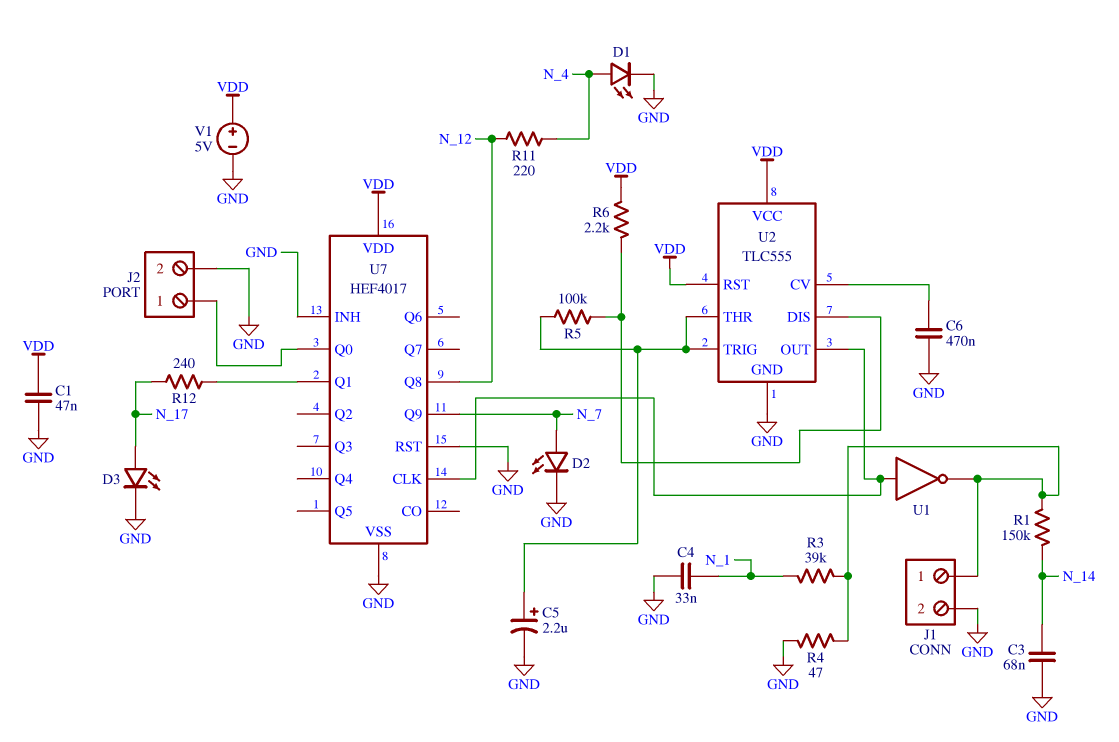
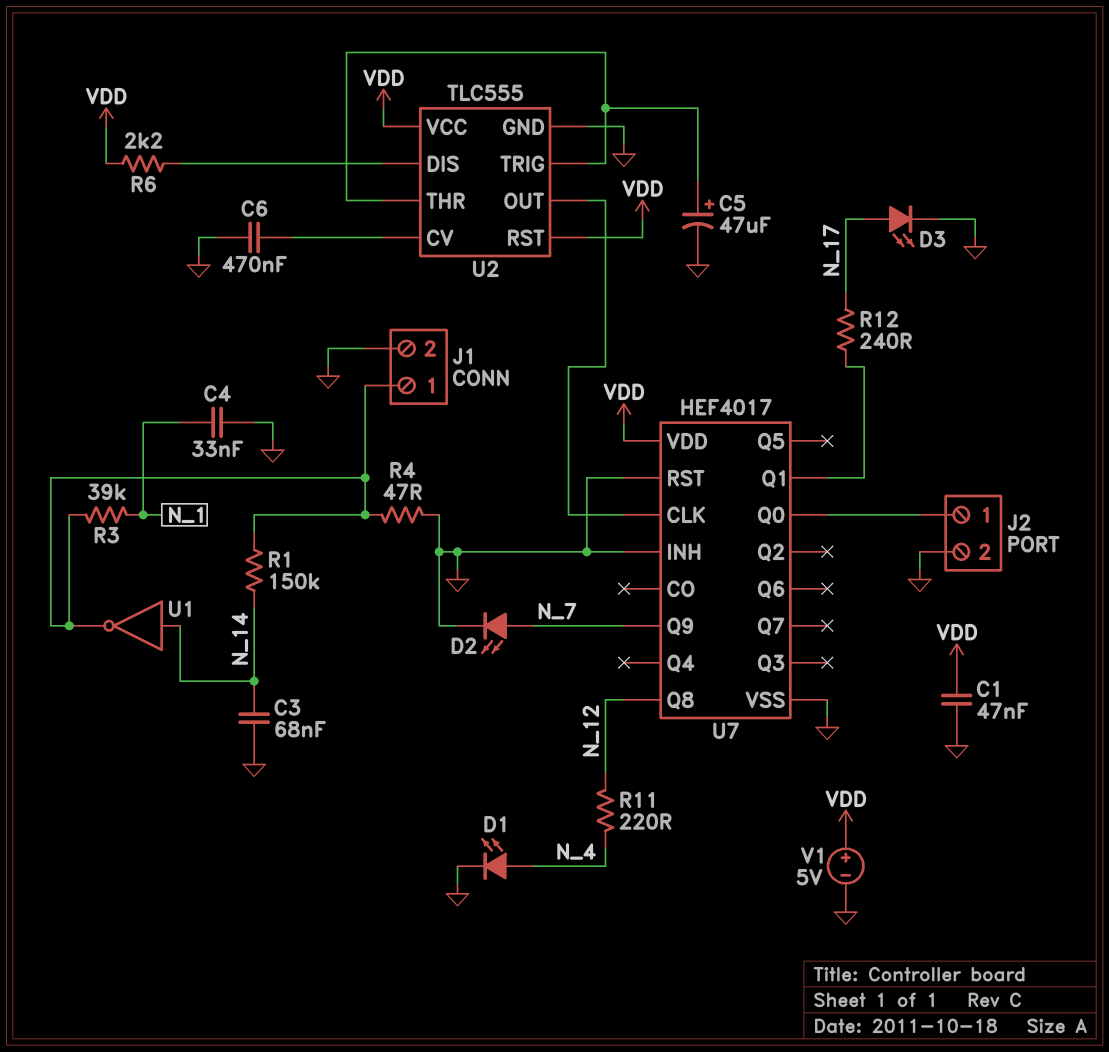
C5: 2.2uF (plus U2/THR, minus GND) -> 47uF (plus U2/THR, minus GND)
R5: 100k (U2/DIS, U2/THR) -> none
U1: NOT (in U2/OUT, out J1/1) -> NOT (in N_14, out J1/1)

